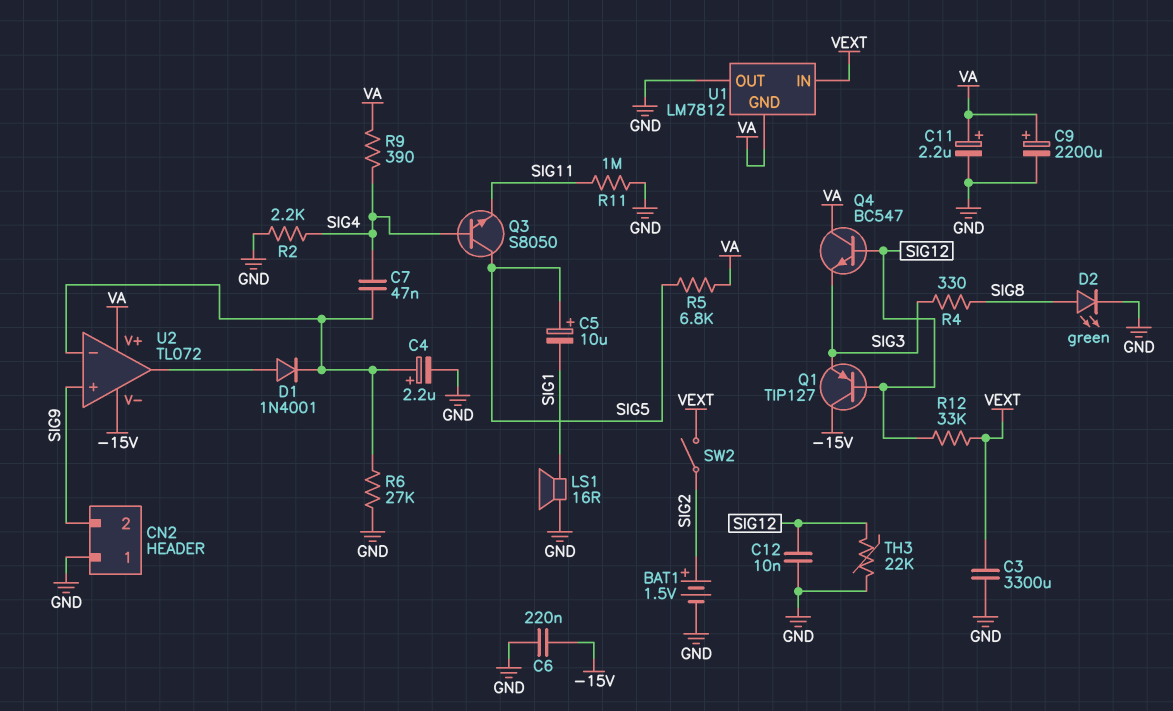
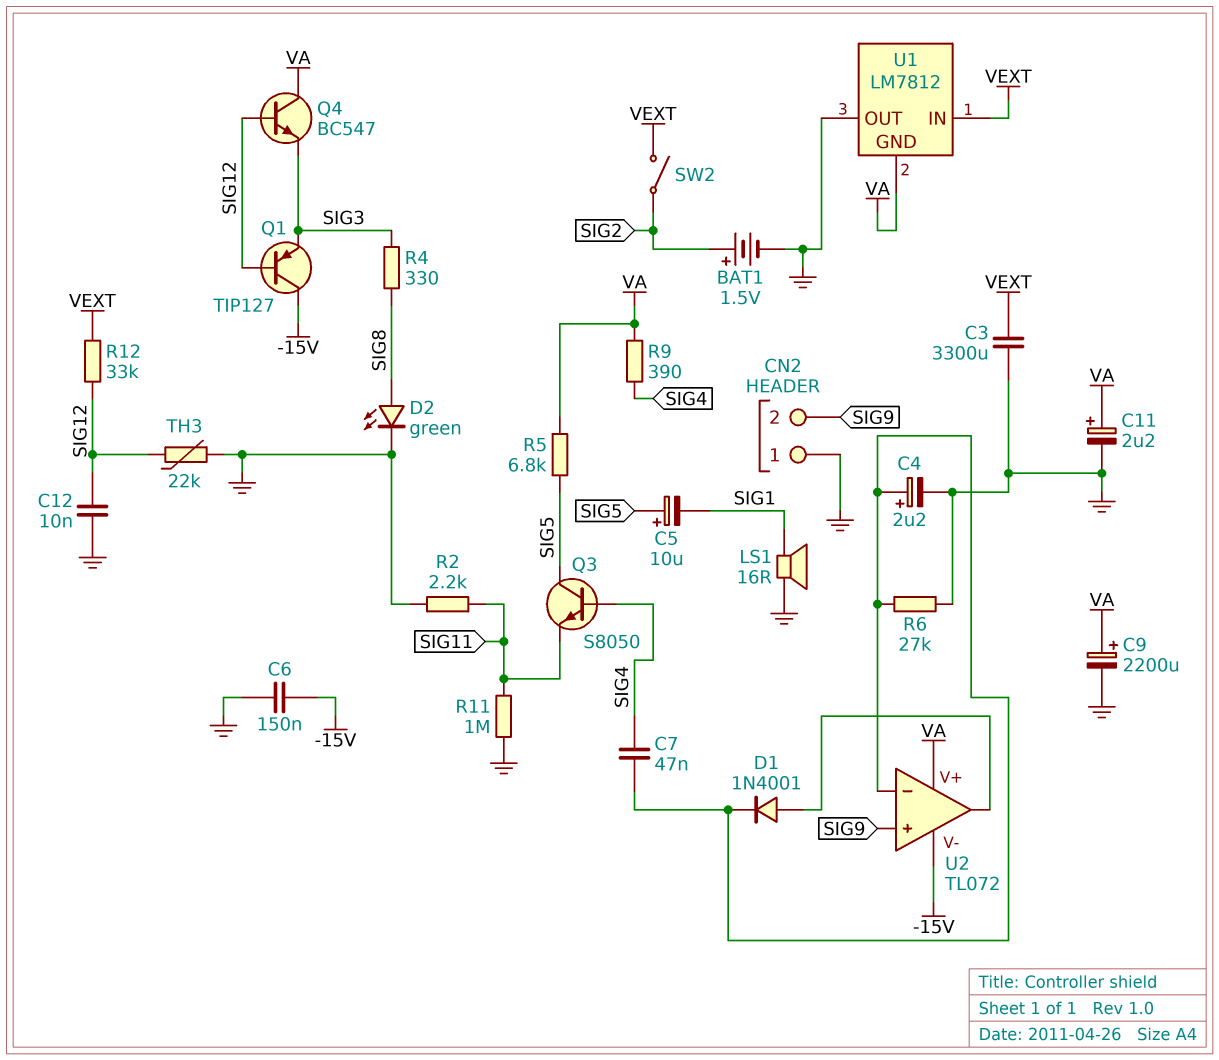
C6: 220nF (-15V, GND) -> 150nF (-15V, GND)
R2: 2.2k (GND, SIG4) -> 2.2k (GND, SIG11)

